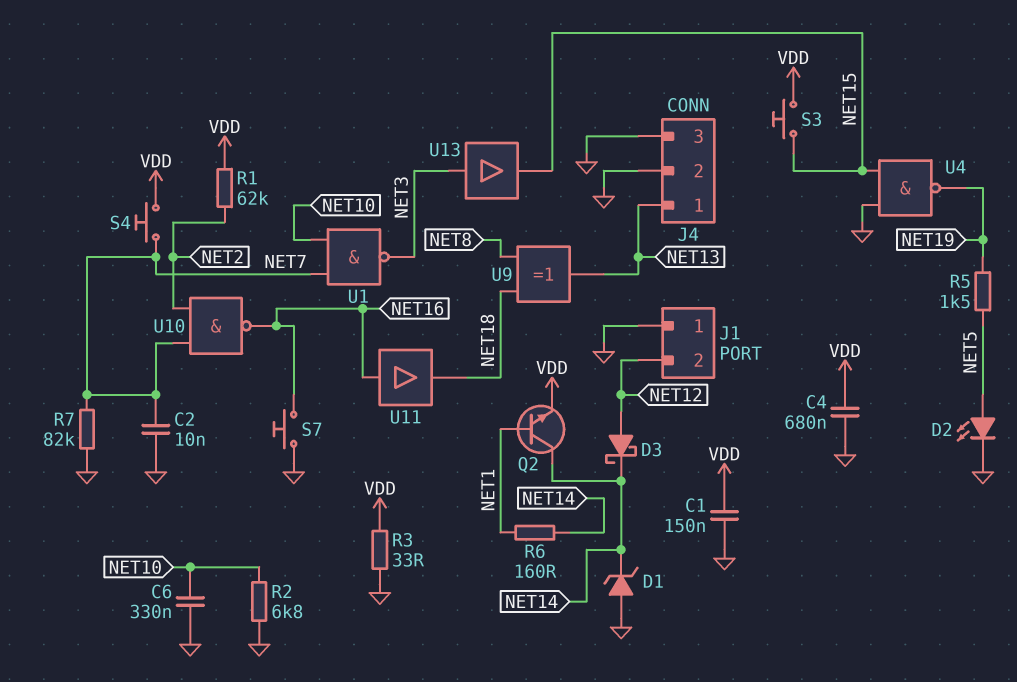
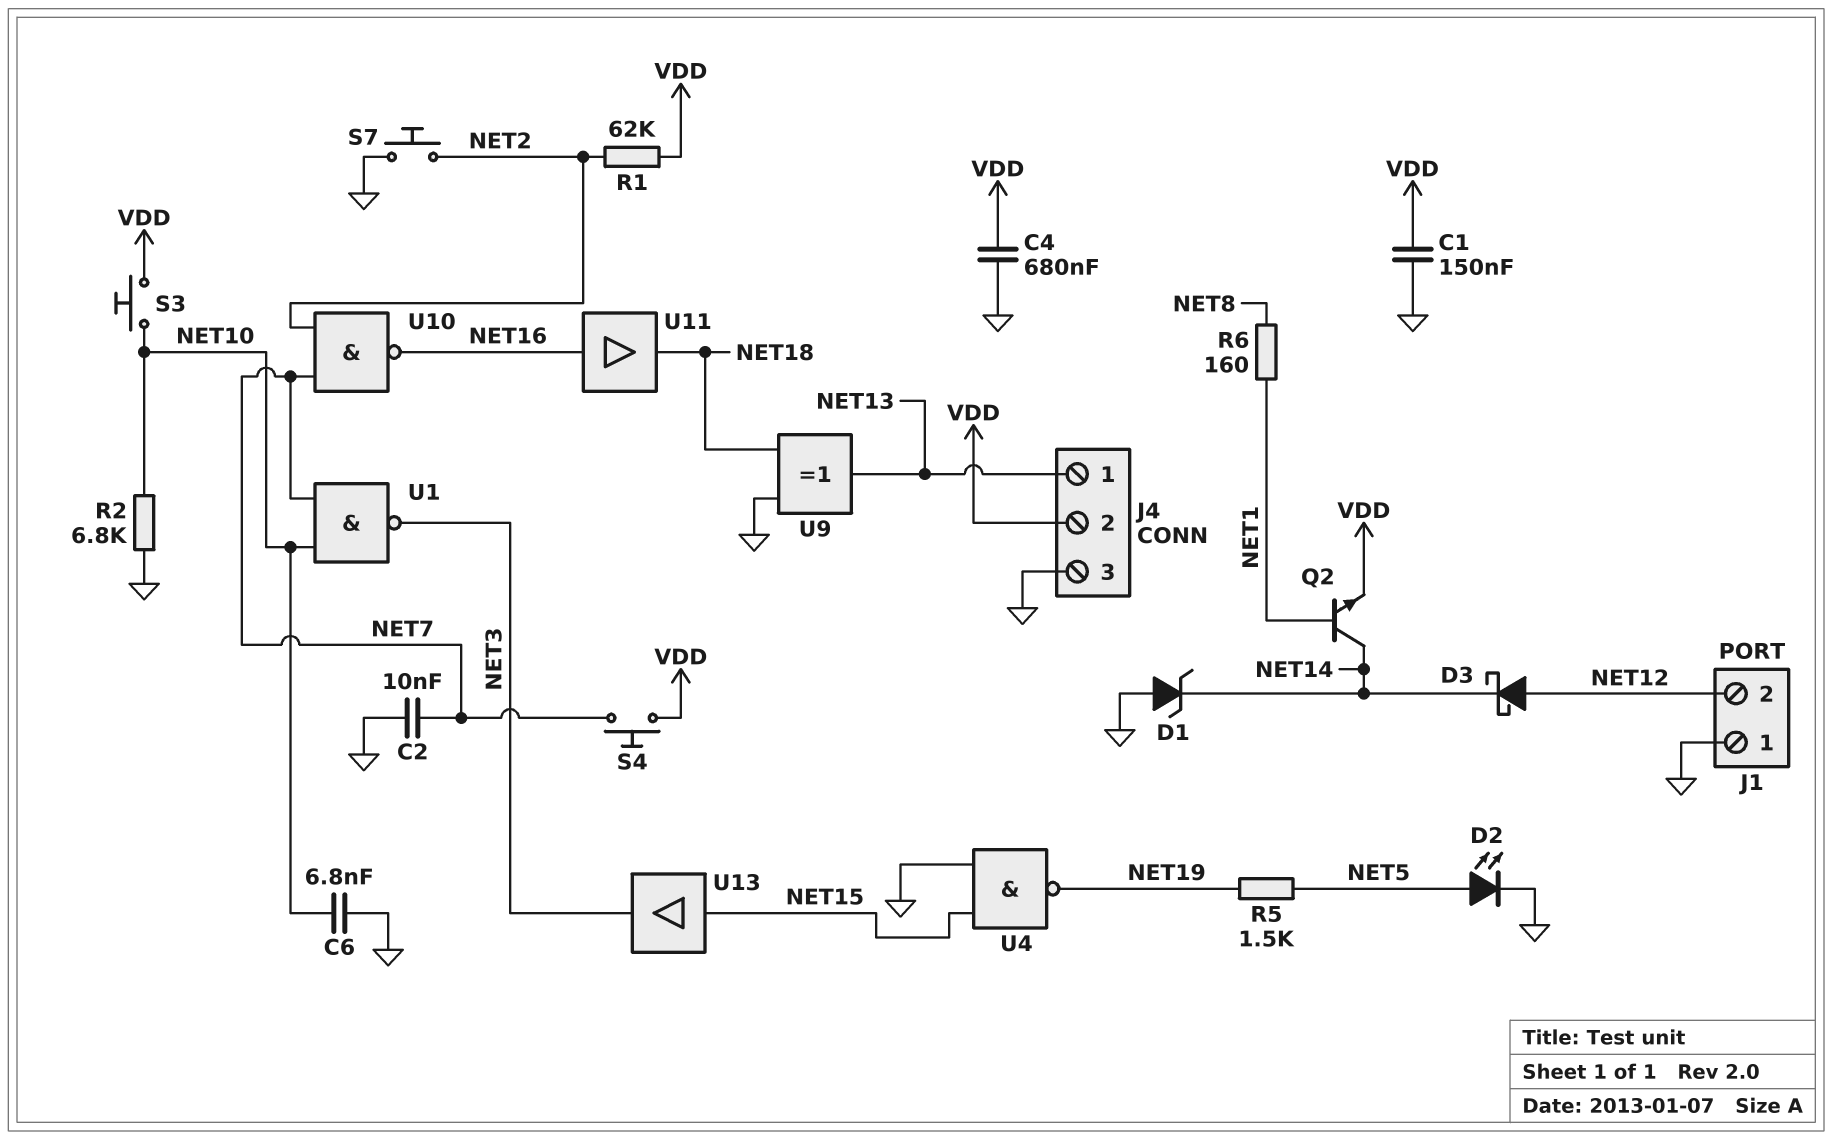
C6: 330nF (GND, NET10) -> 6.8nF (GND, NET10)
J4 pin 2: GND -> VDD
R3: 33 (GND, VDD) -> none
R6: 160 (NET1, NET14) -> 160 (NET1, NET8)
R7: 82k (GND, NET7) -> none
S3: button (NET15, VDD) -> button (NET10, VDD)
S7: button (GND, NET16) -> button (GND, NET2)
U9: XOR (in NET8, in NET18, out NET13) -> XOR (in GND, in NET18, out NET13)
U13: buffer (in NET3, out NET15) -> buffer (in NET15, out NET3)

